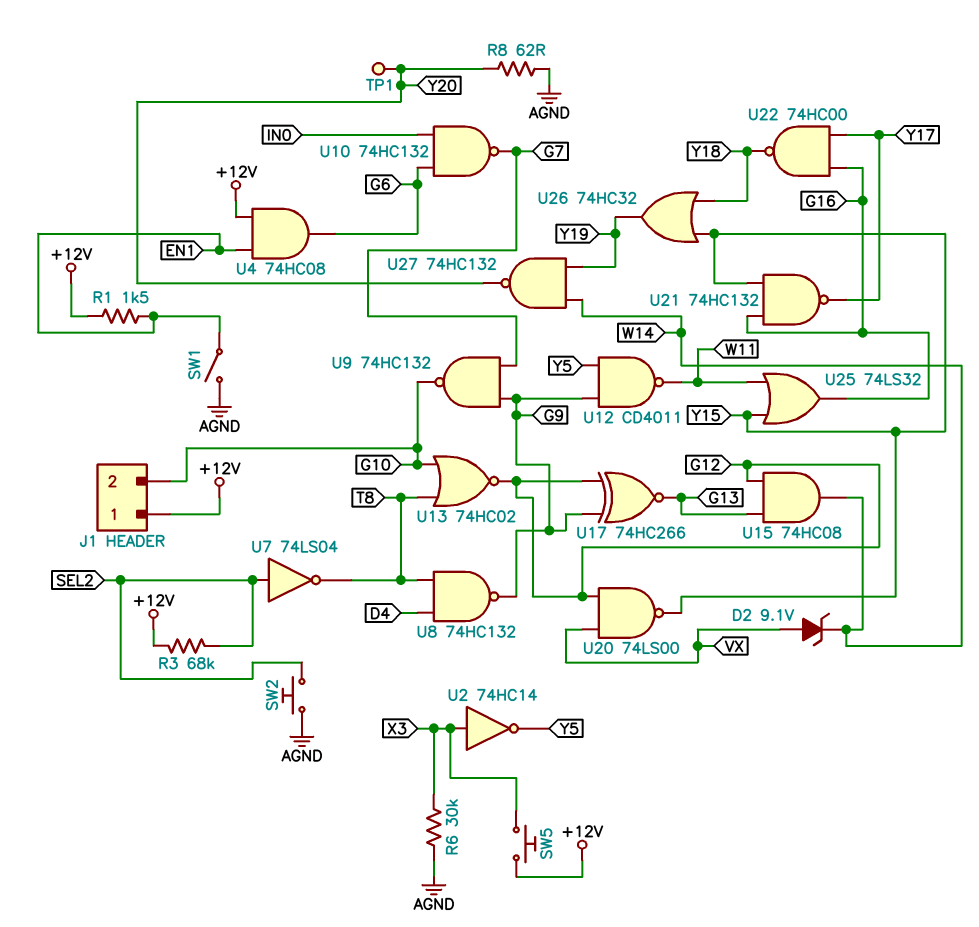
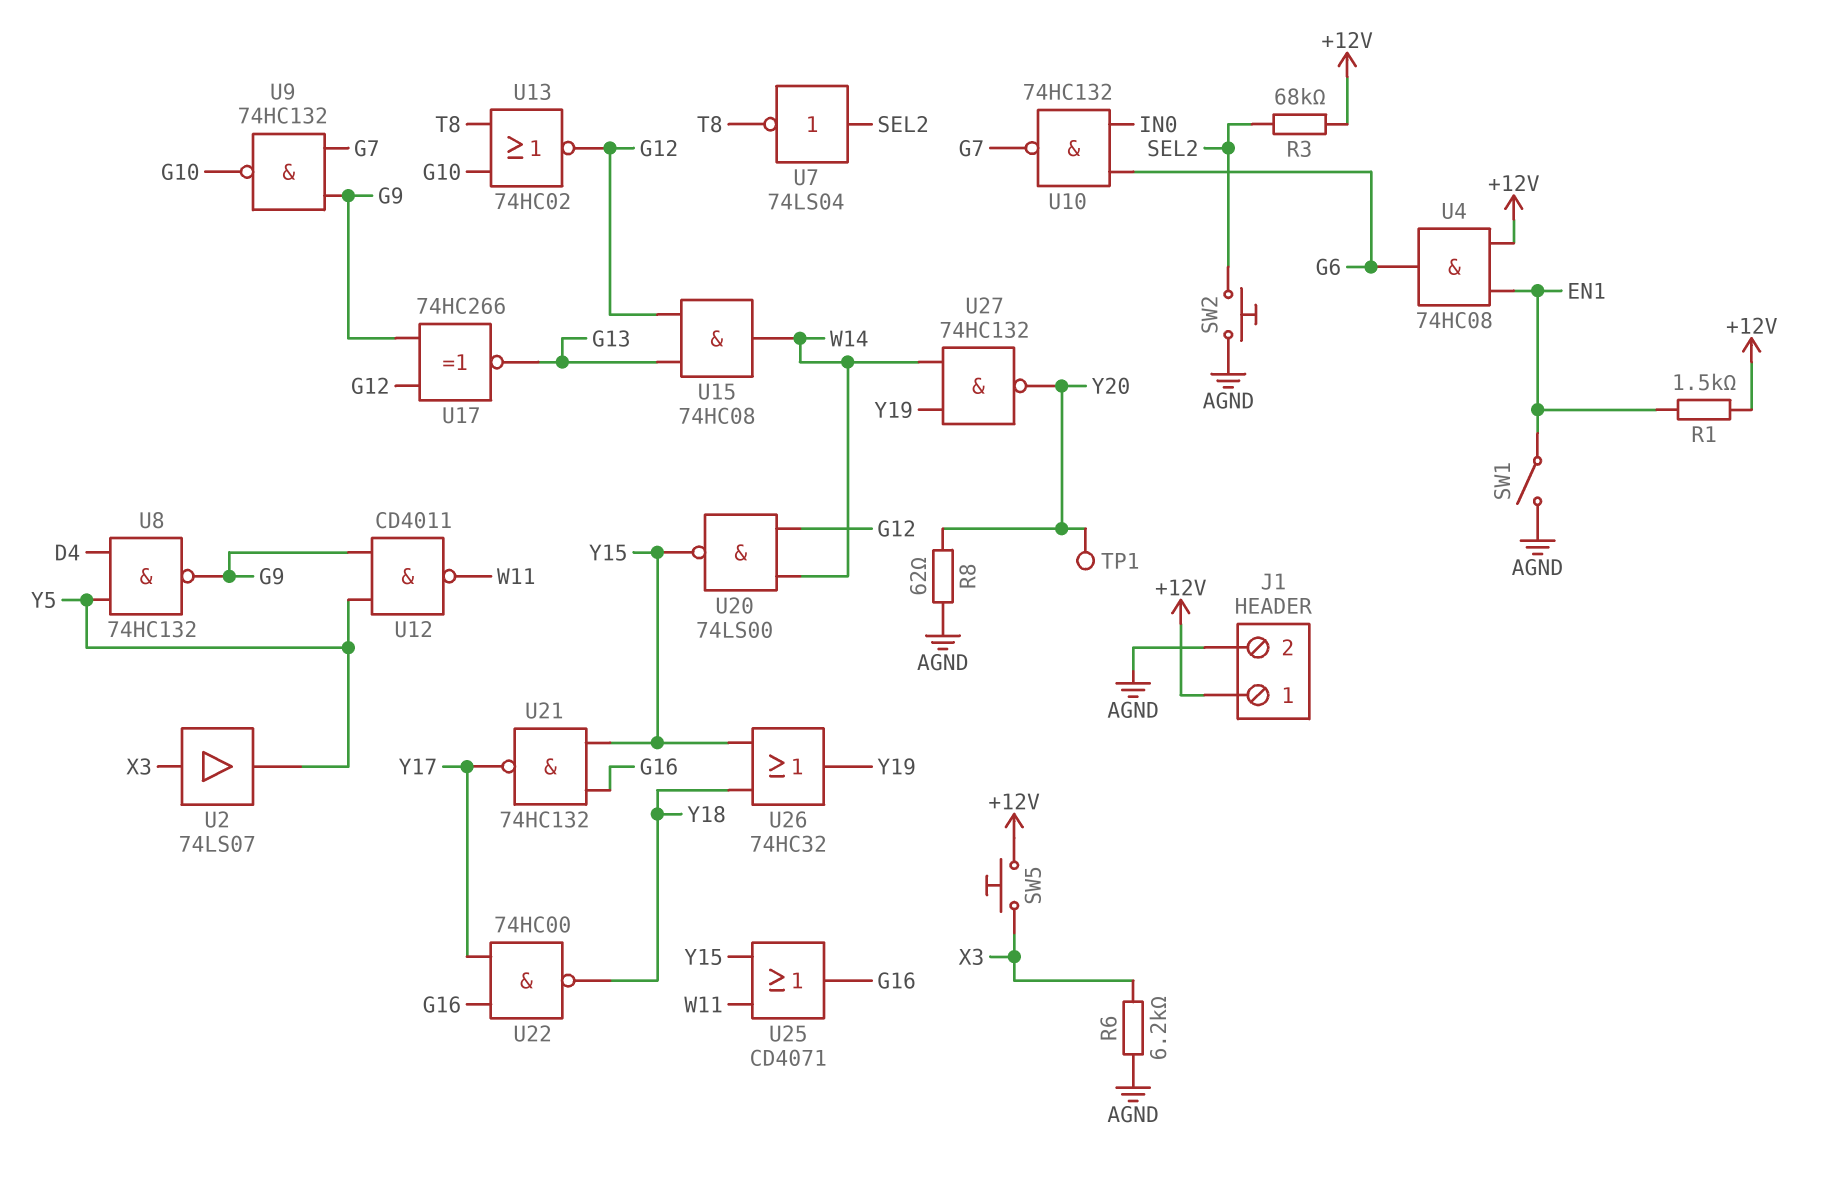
D2: zener 9.1V (A VX, K W14) -> none
J1 pin 2: G10 -> AGND
R6: 30k (AGND, X3) -> 6.2k (AGND, X3)
U2: NOT 74HC14 (in X3, out Y5) -> buffer 74LS07 (in X3, out Y5)
U8: NAND 74HC132 (in D4, in T8, out G9) -> NAND 74HC132 (in D4, in Y5, out G9)
U20: NAND 74LS00 (in G12, in VX, out Y15) -> NAND 74LS00 (in G12, in W14, out Y15)
U25: OR 74LS32 (in W11, in Y15, out G16) -> OR CD4071 (in W11, in Y15, out G16)

